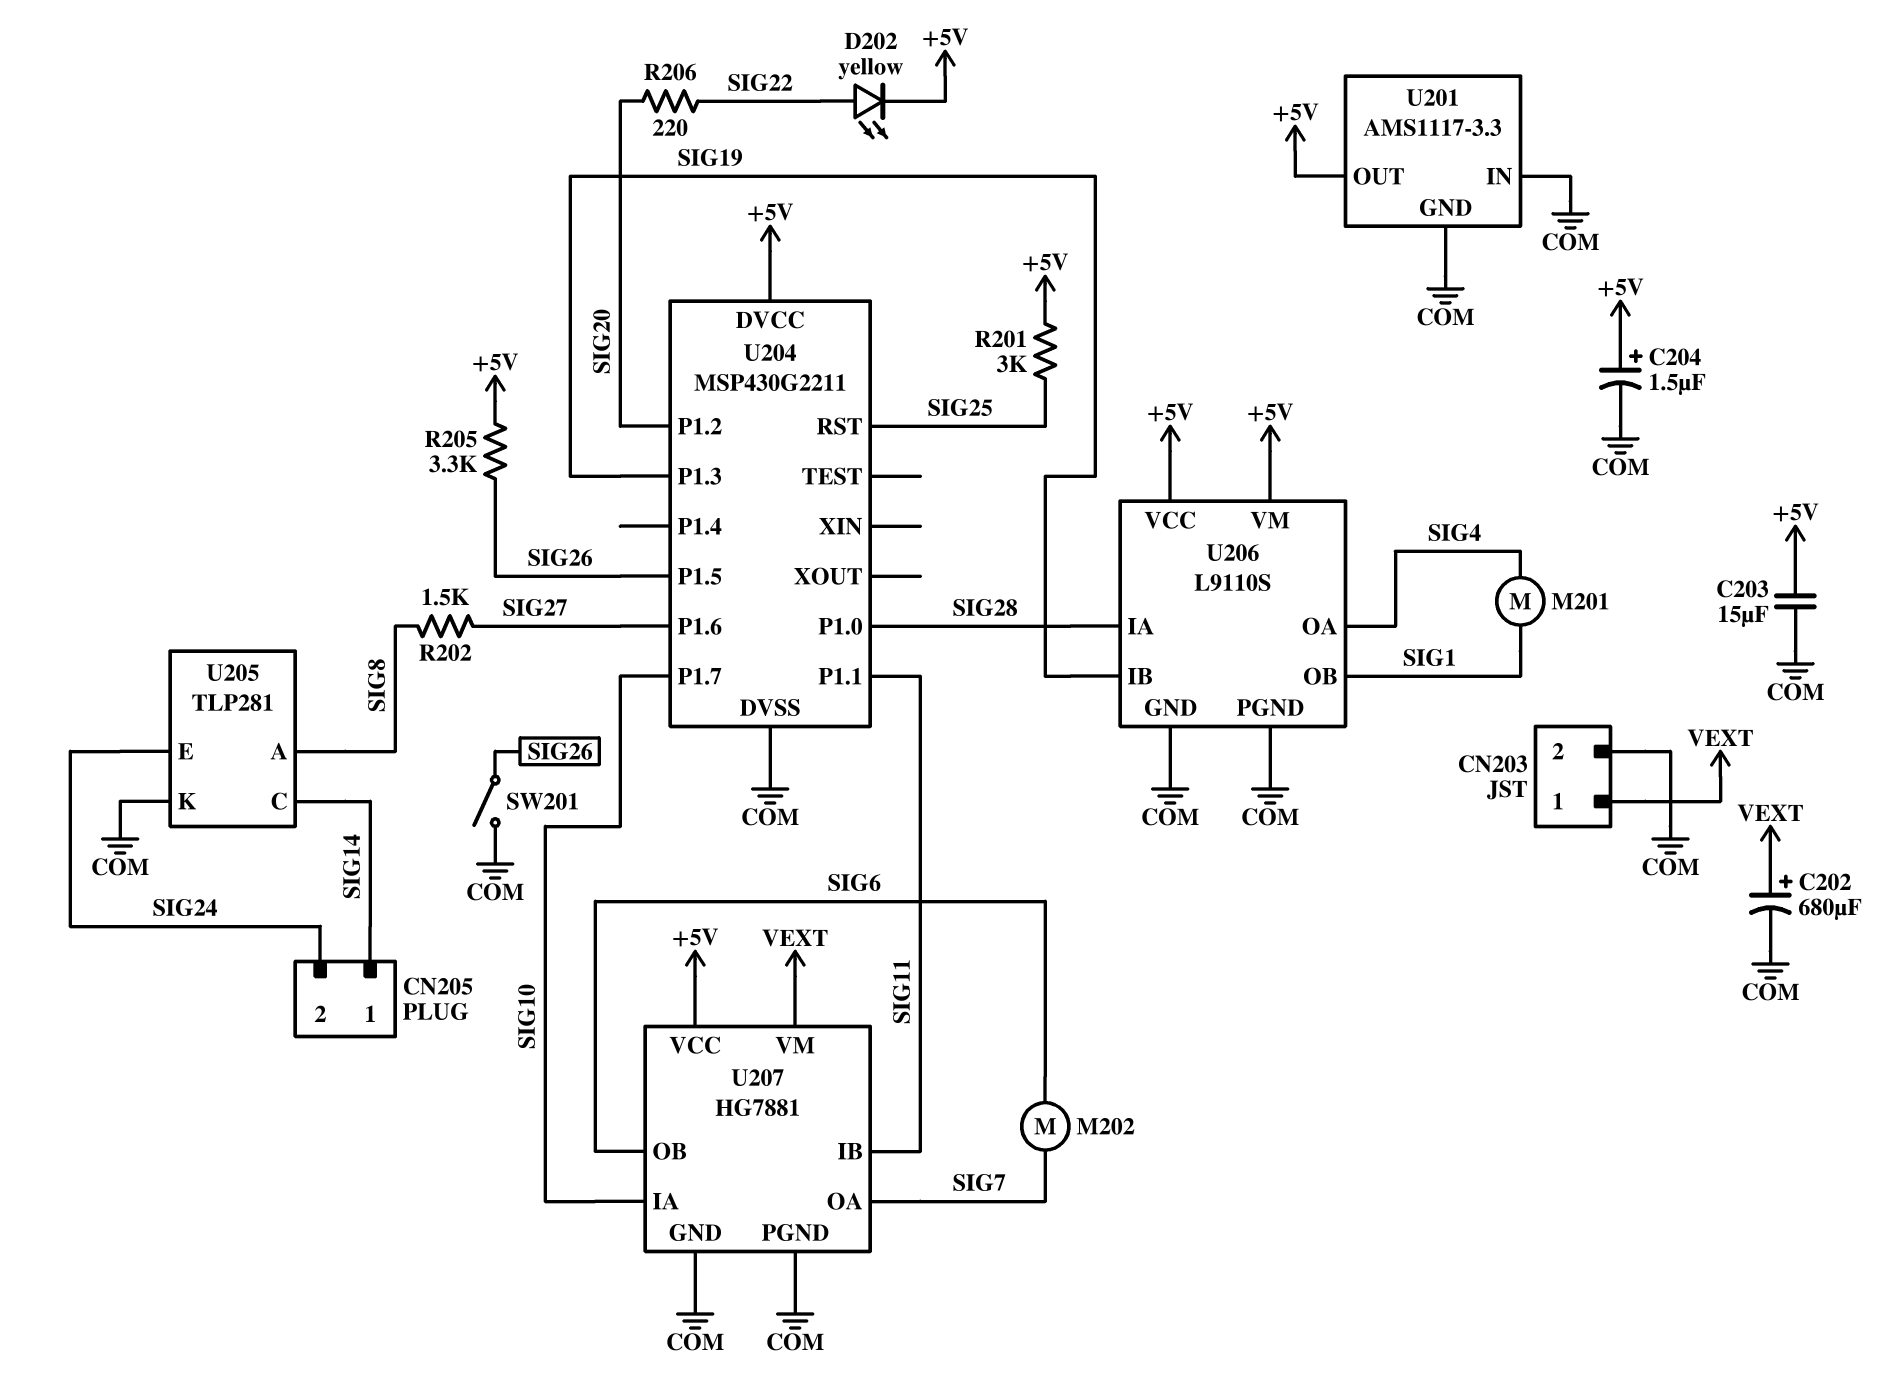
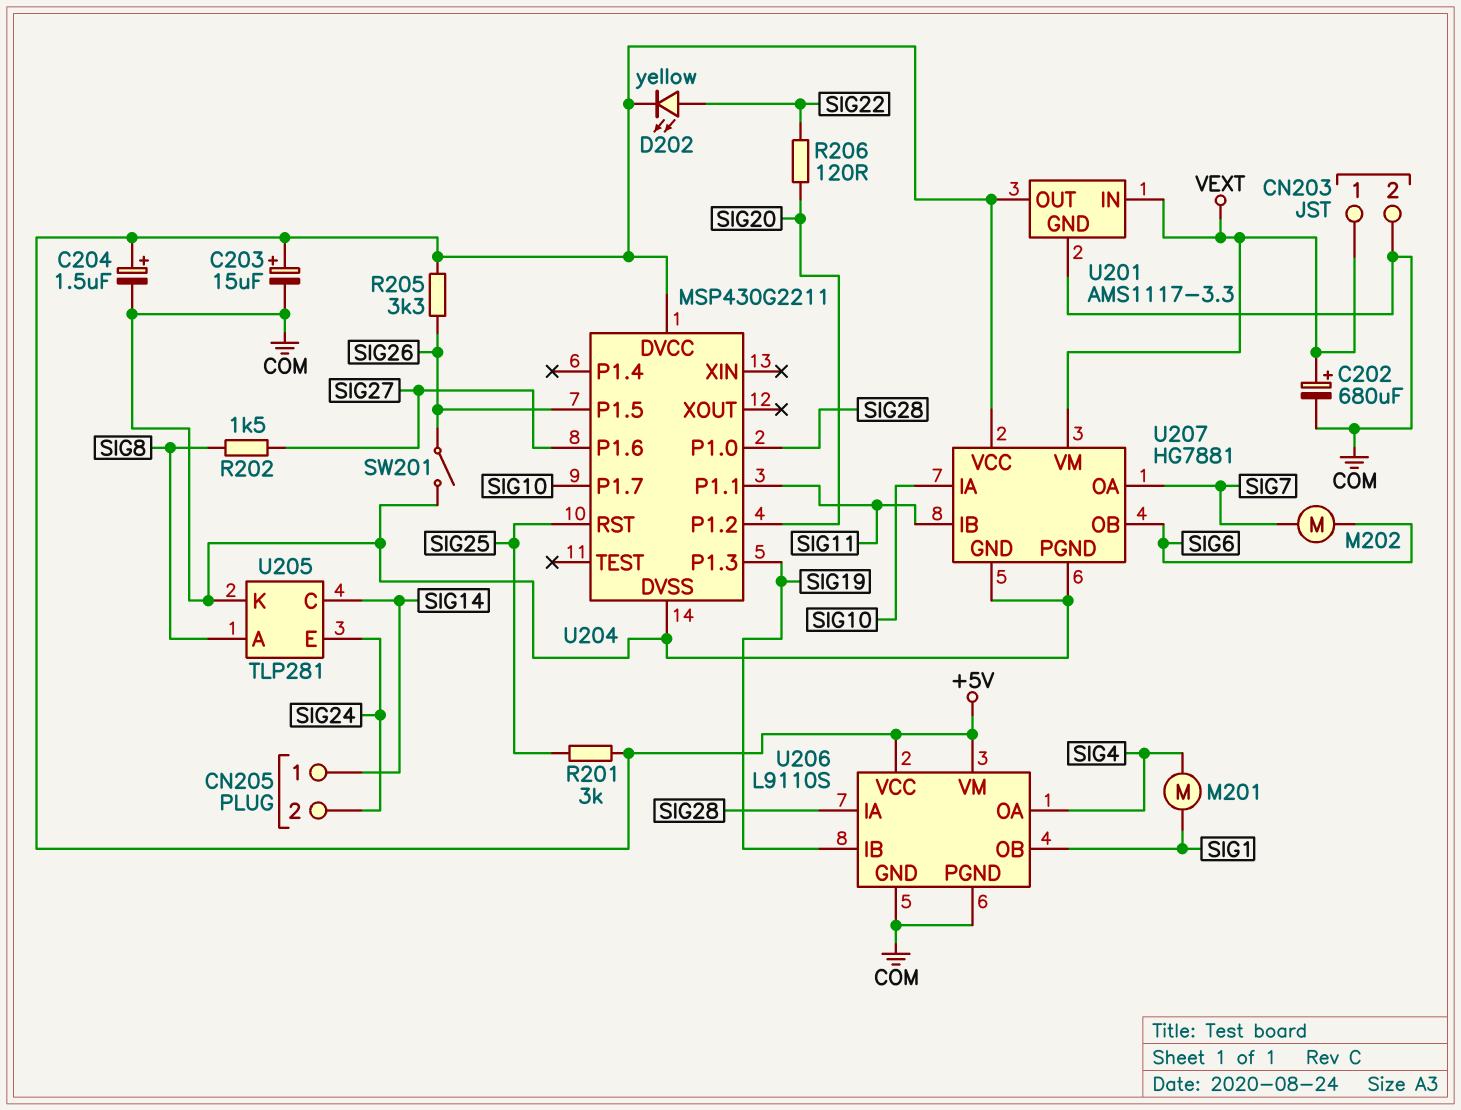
C203: 15uF (+5V, COM) -> 15uF (plus +5V, minus COM)
R206: 220 (SIG20, SIG22) -> 120 (SIG20, SIG22)
U201 pin IN: COM -> VEXT

